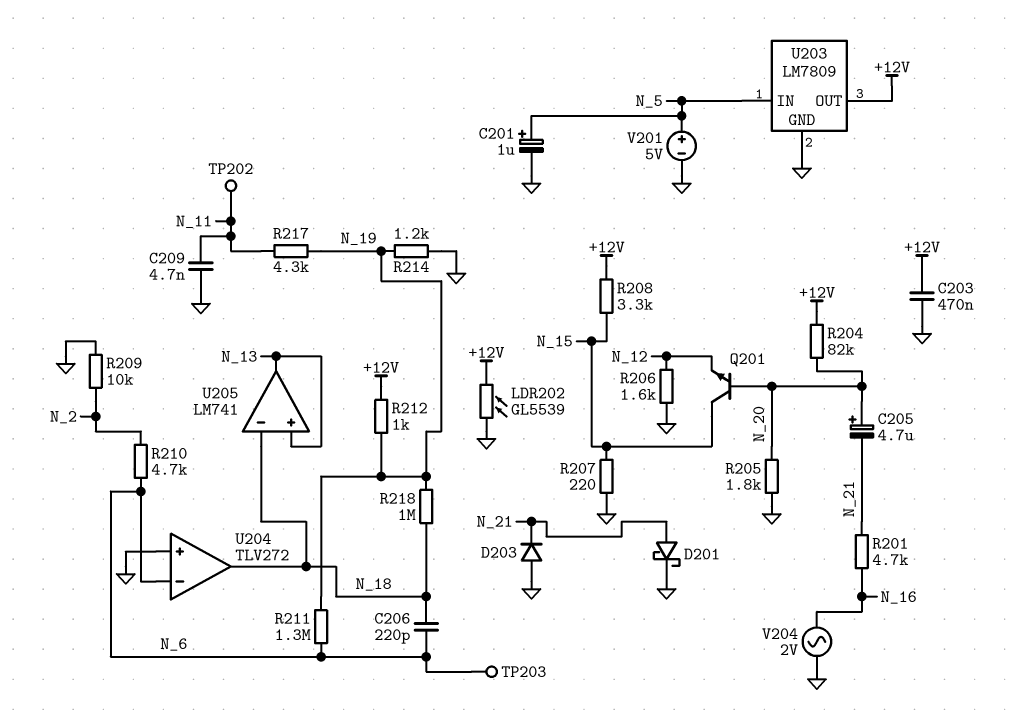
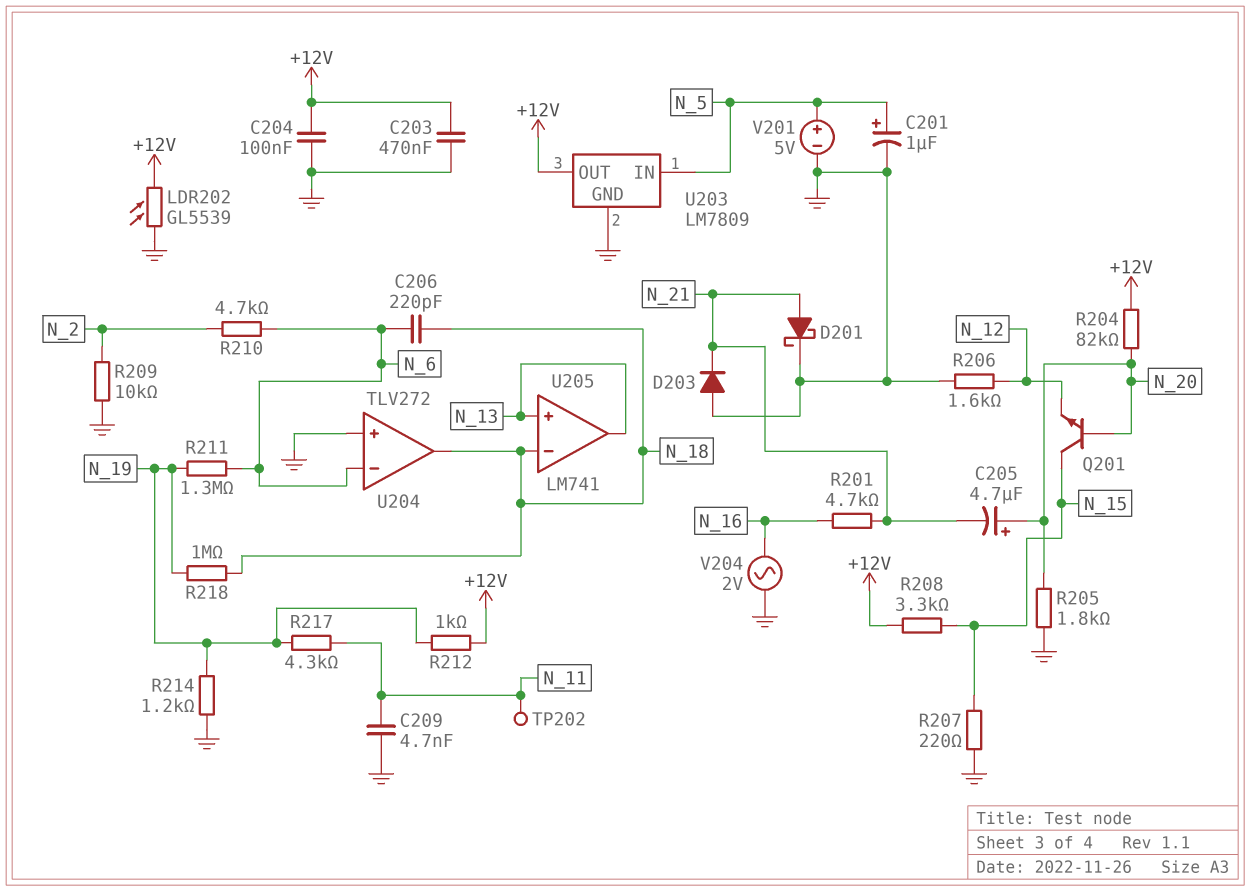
C204: none -> 100nF (+12V, GND)
TP203: test point (N_6) -> none

